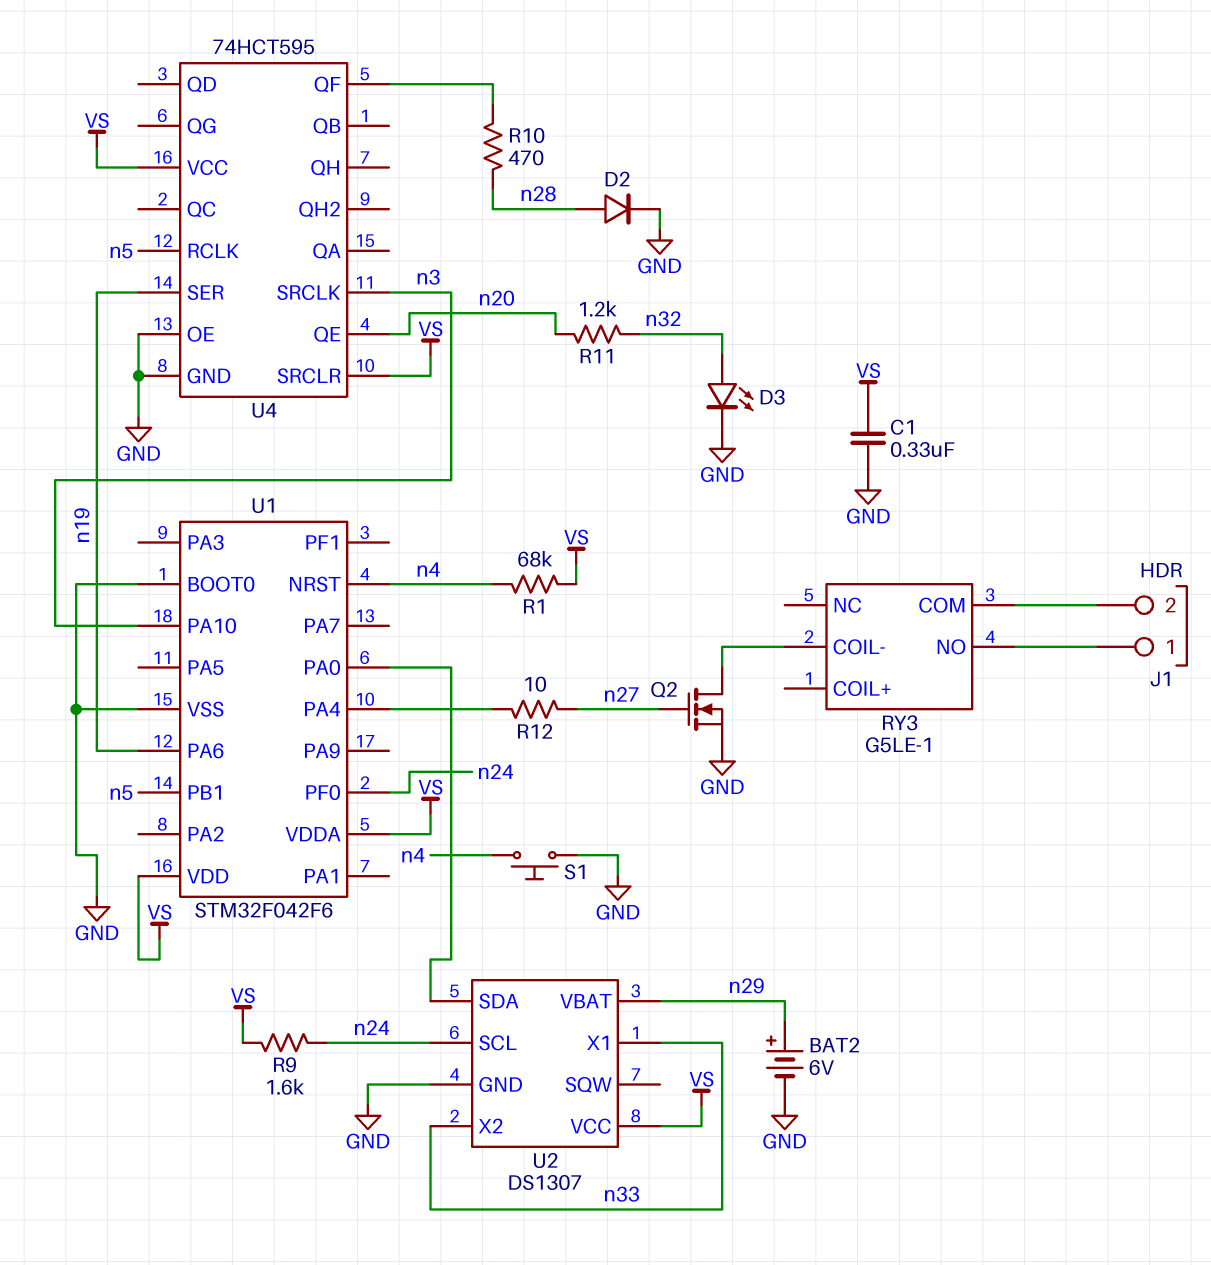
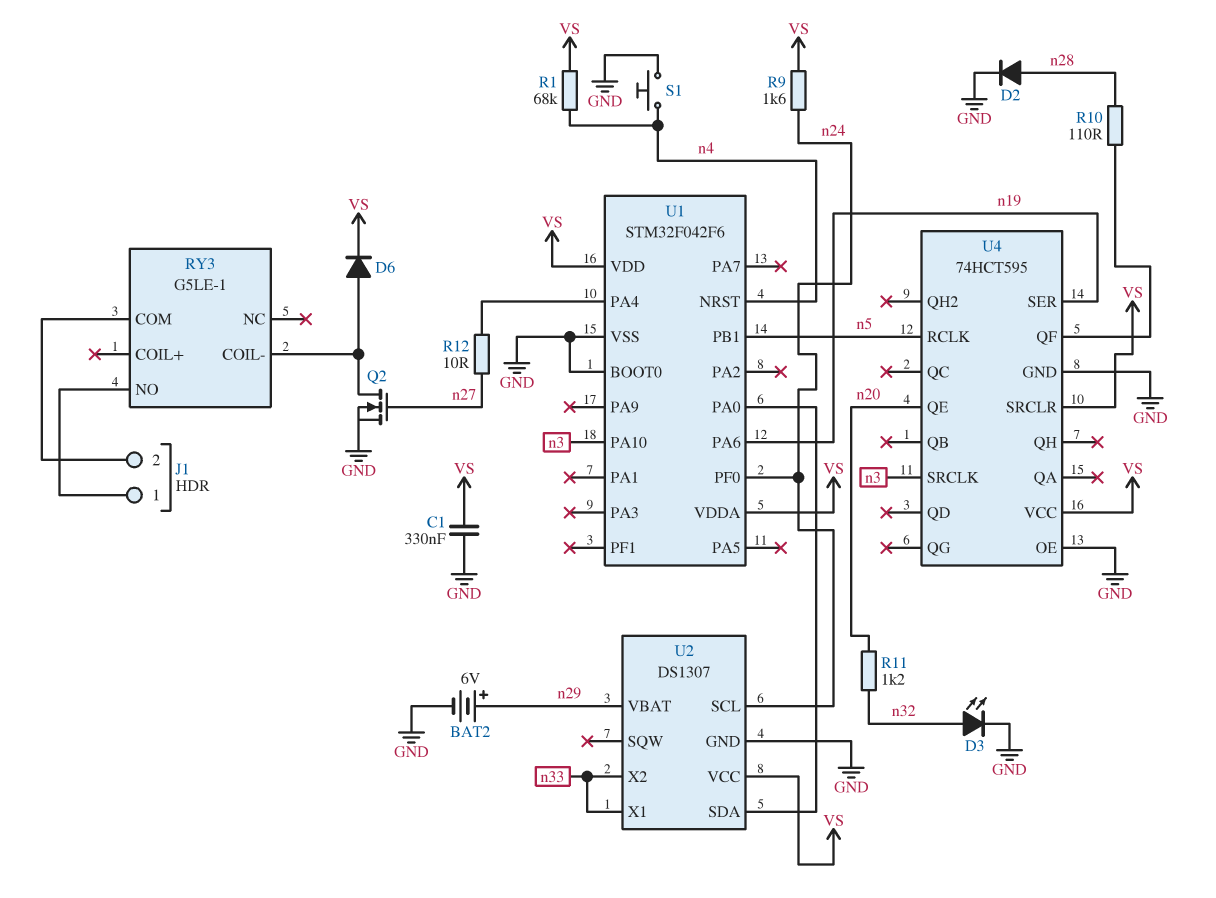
D6: none -> diode (A RY3/COIL-, K VS)
R10: 470 (U4/QF, n28) -> 110 (U4/QF, n28)

